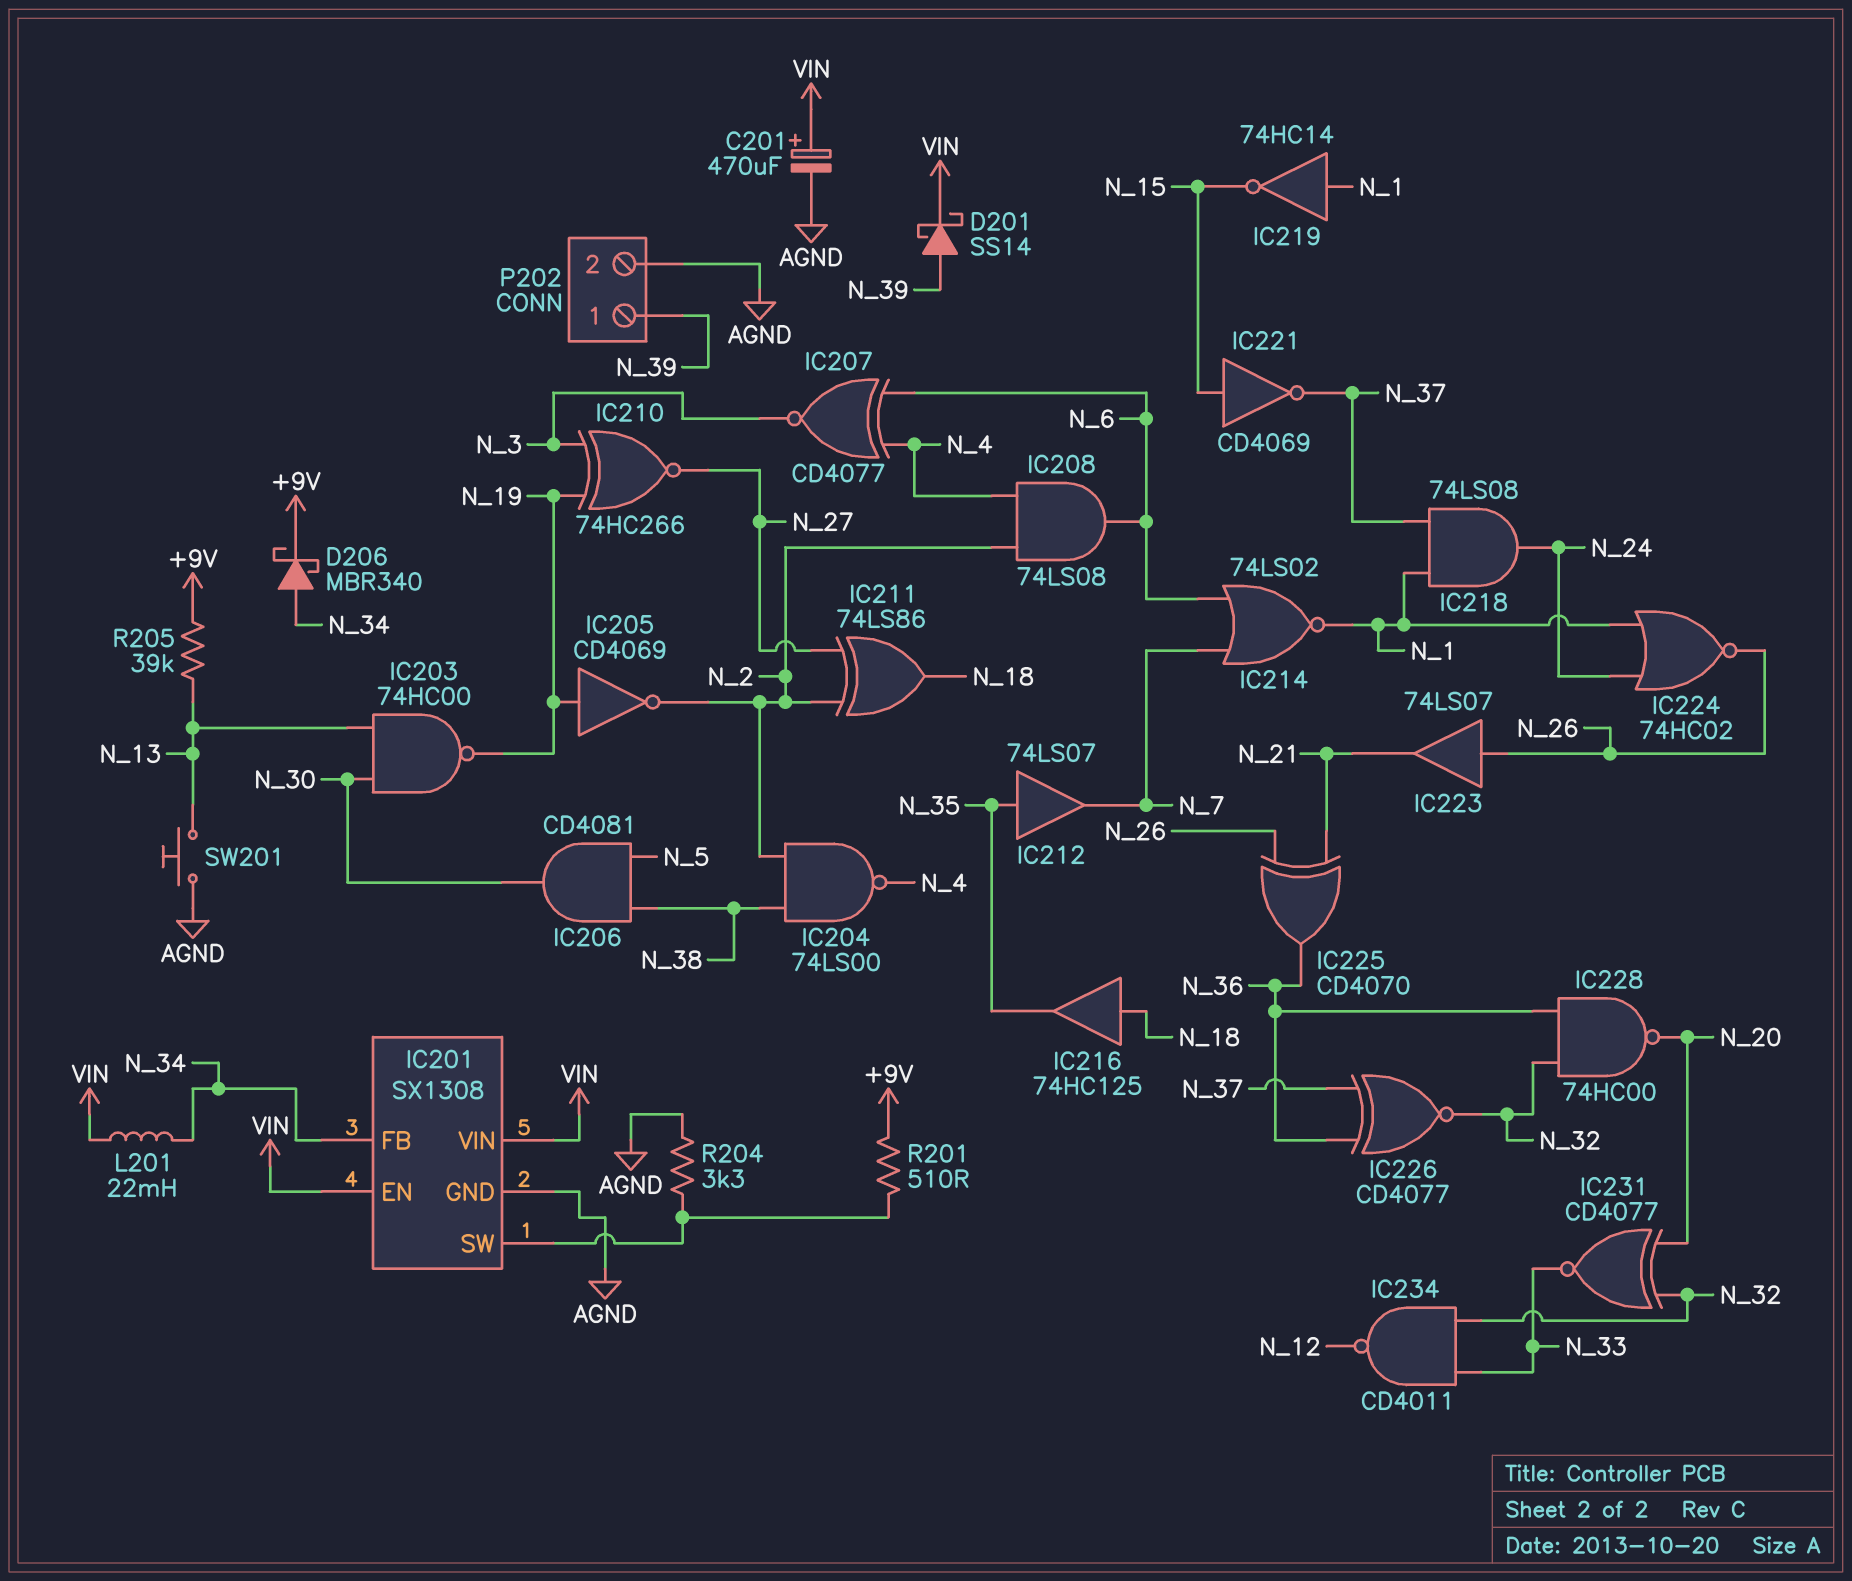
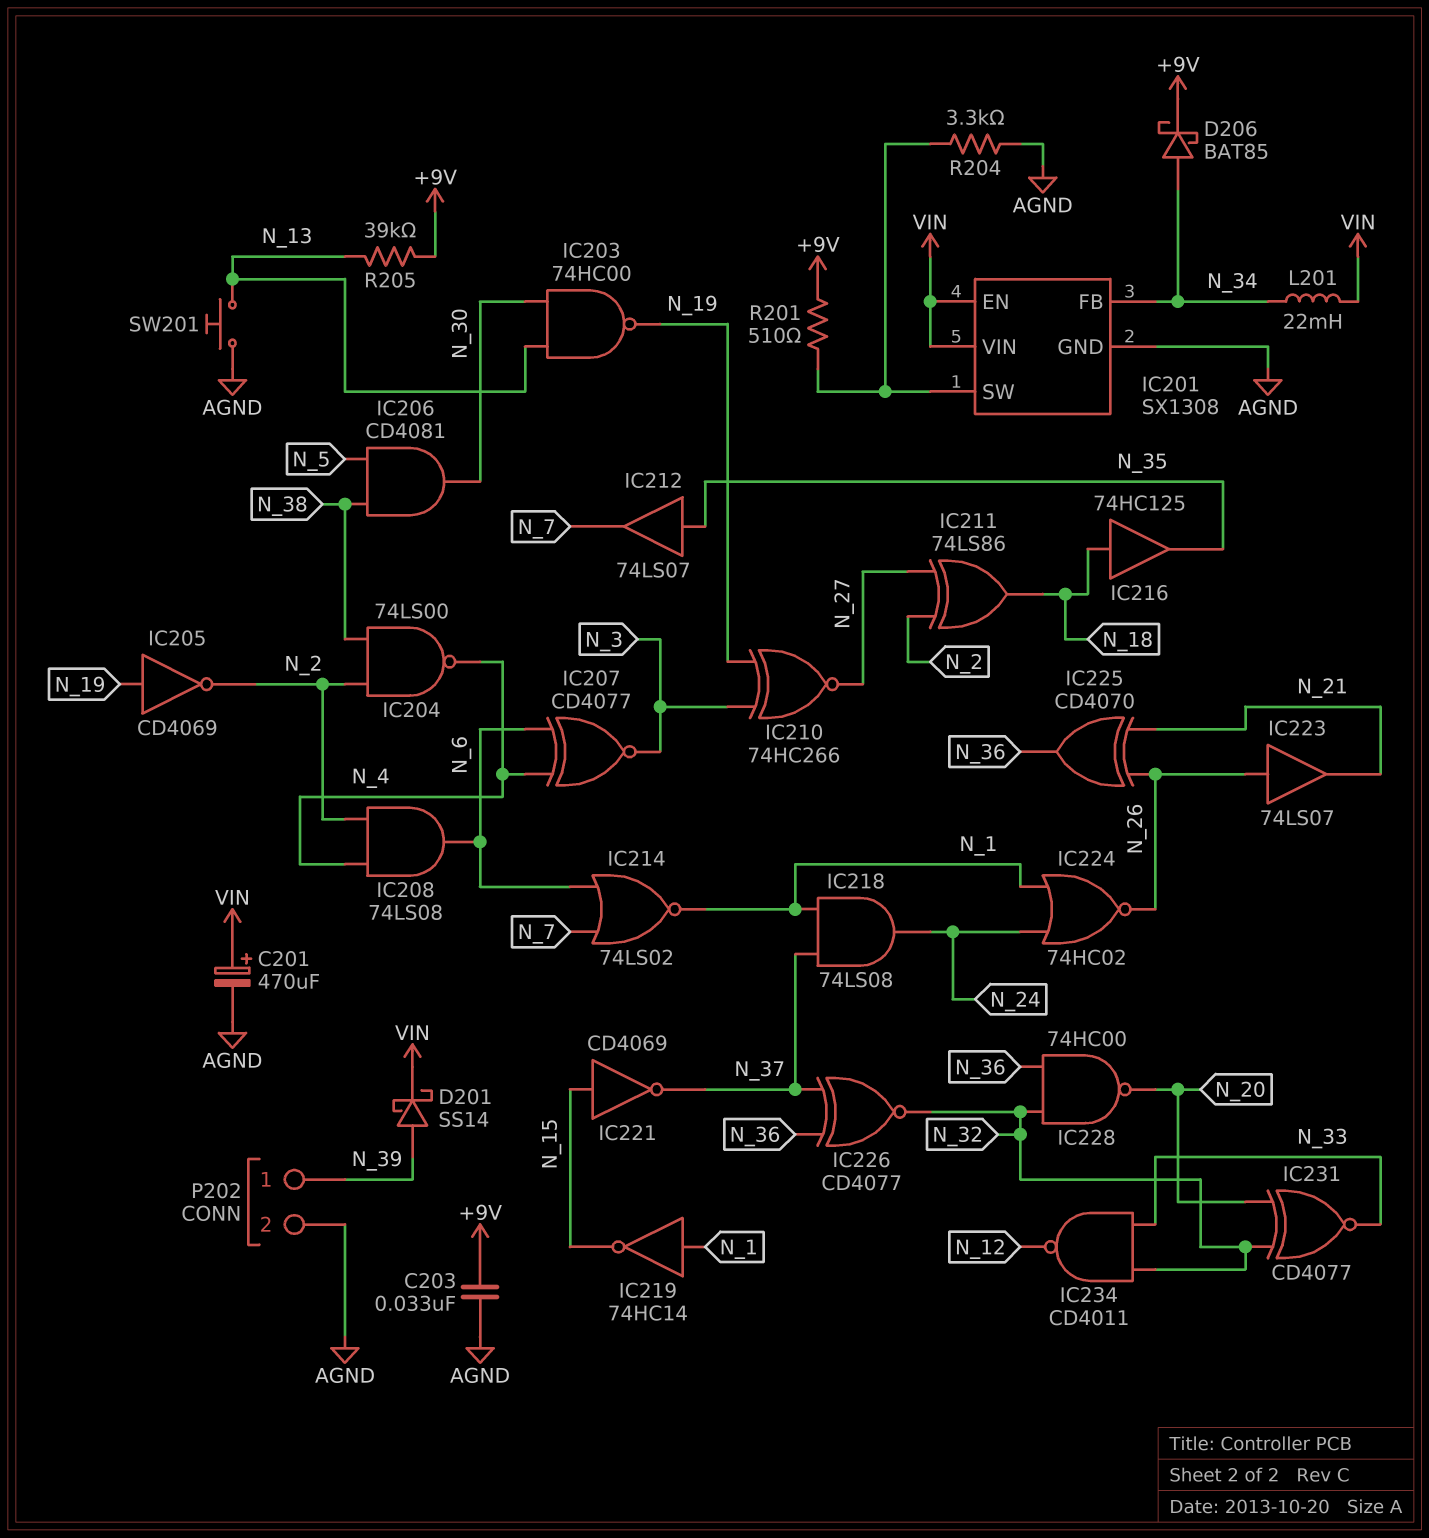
C203: none -> 33nF (+9V, AGND)
D206: schottky MBR340 (A N_34, K +9V) -> schottky BAT85 (A N_34, K +9V)

